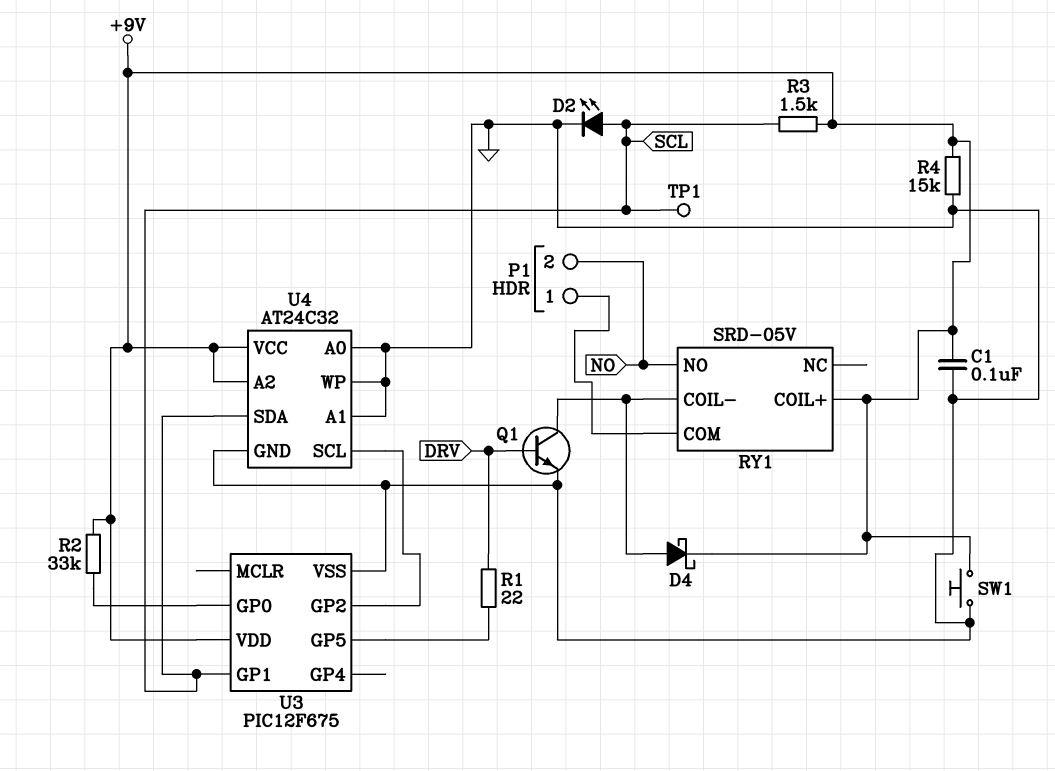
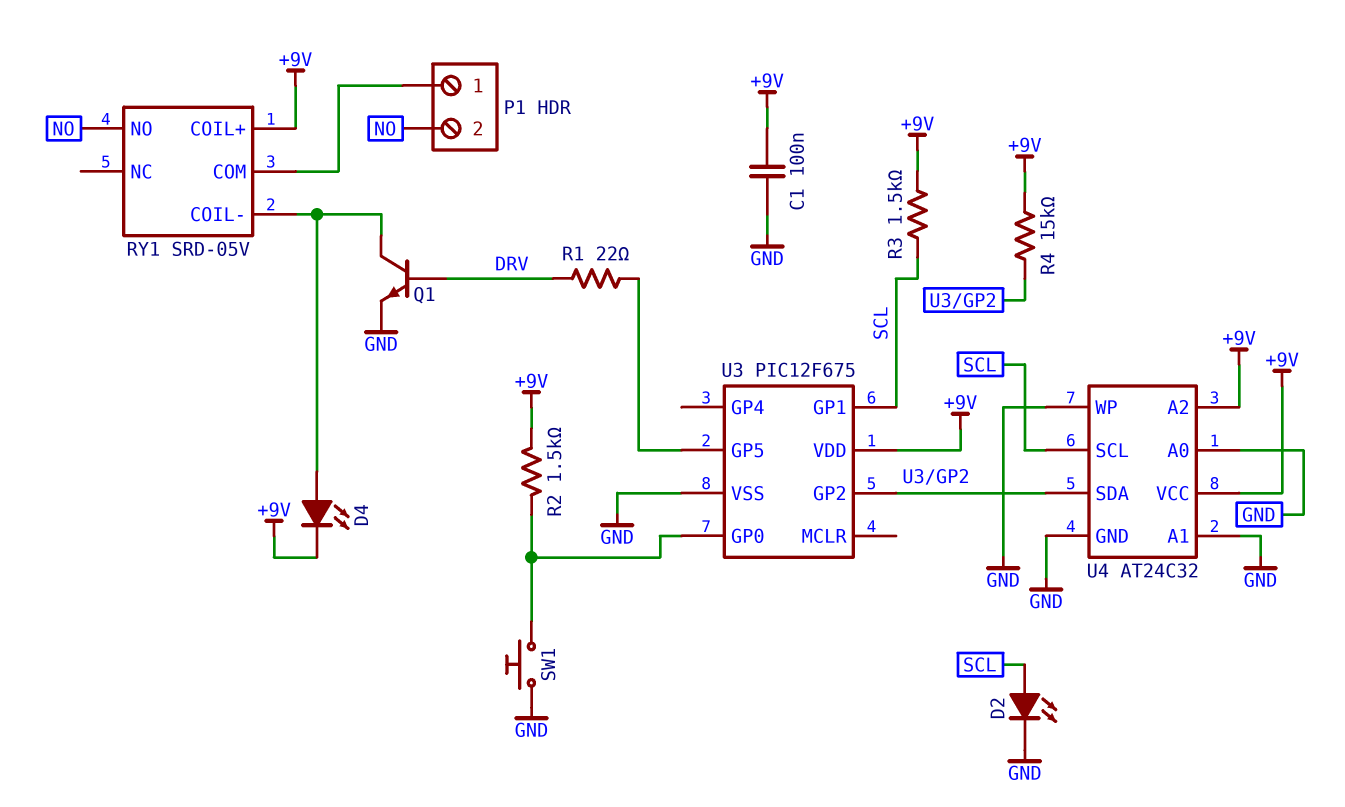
D4: schottky (A RY1/COIL-, K +9V) -> LED (A RY1/COIL-, K +9V)
R2: 33k (+9V, U3/GP0) -> 1.5k (+9V, U3/GP0)
R4: 15k (+9V, GND) -> 15k (+9V, U3/GP2)
SW1: button (+9V, GND) -> button (GND, U3/GP0)
TP1: test point (SCL) -> none
U4 pin SCL: U3/GP2 -> SCL
U4 pin SDA: SCL -> U3/GP2

